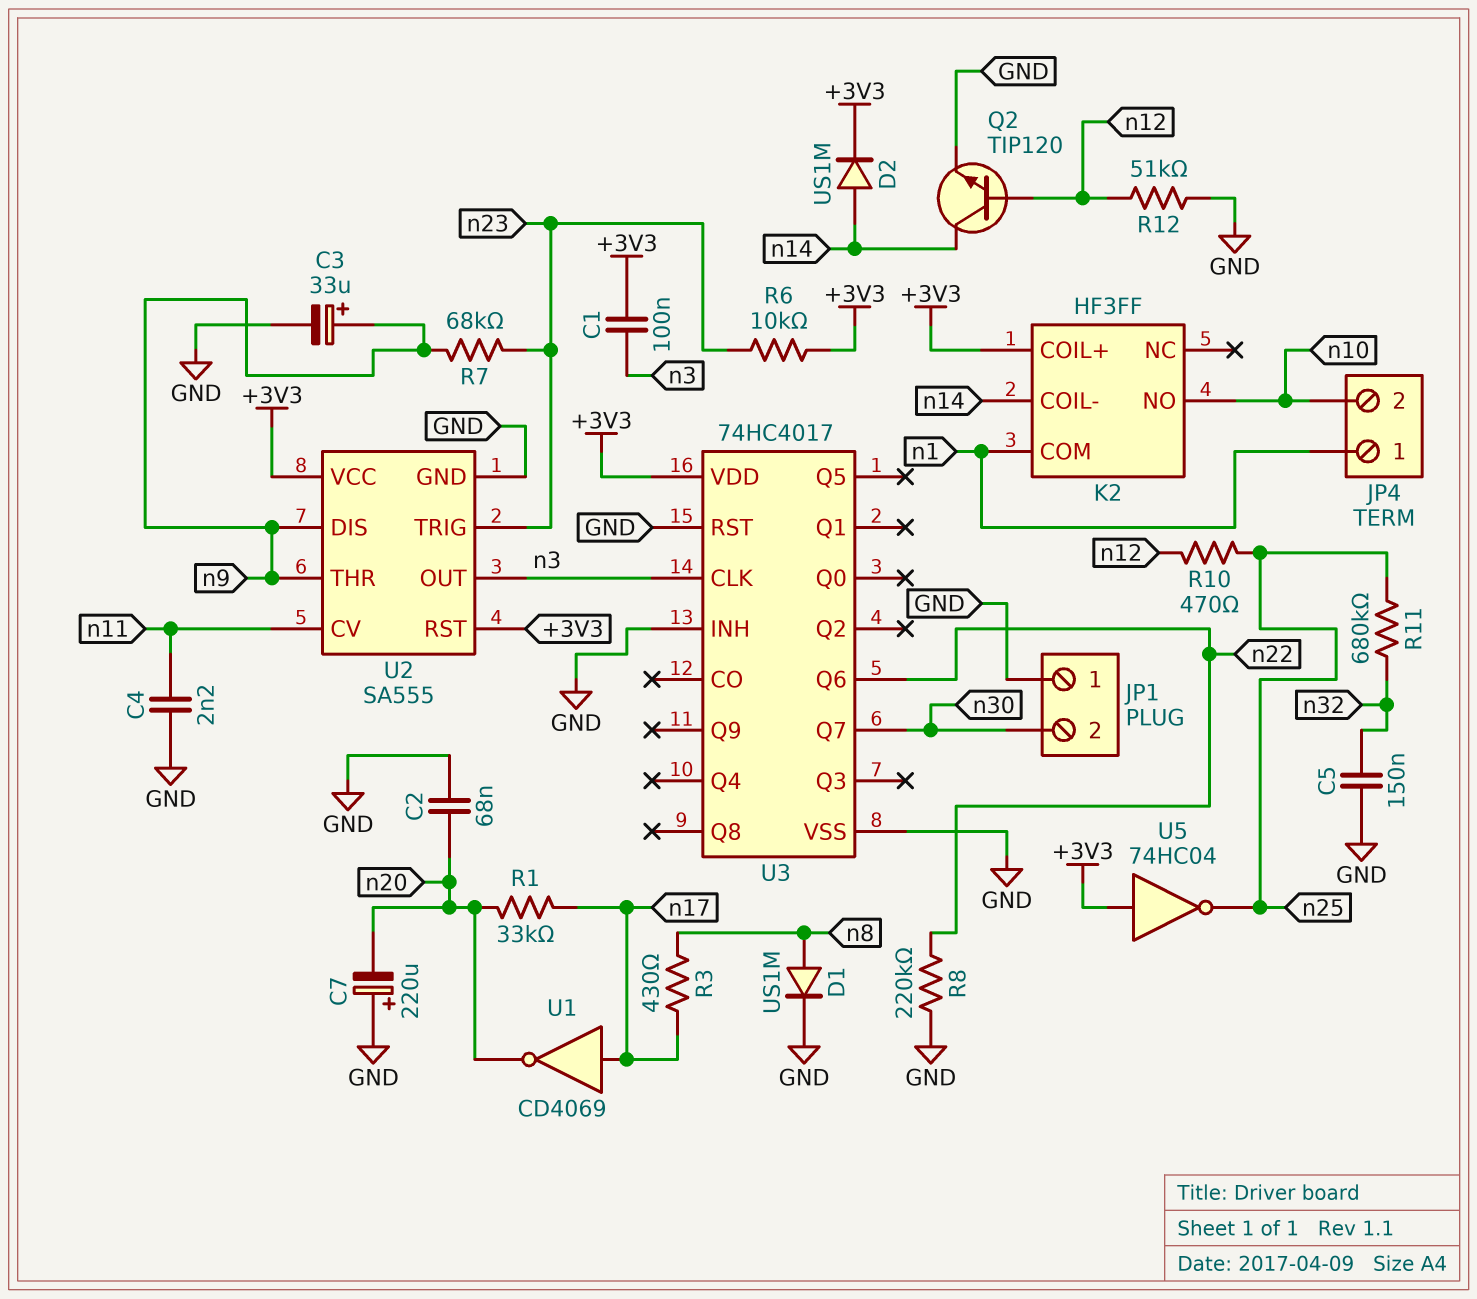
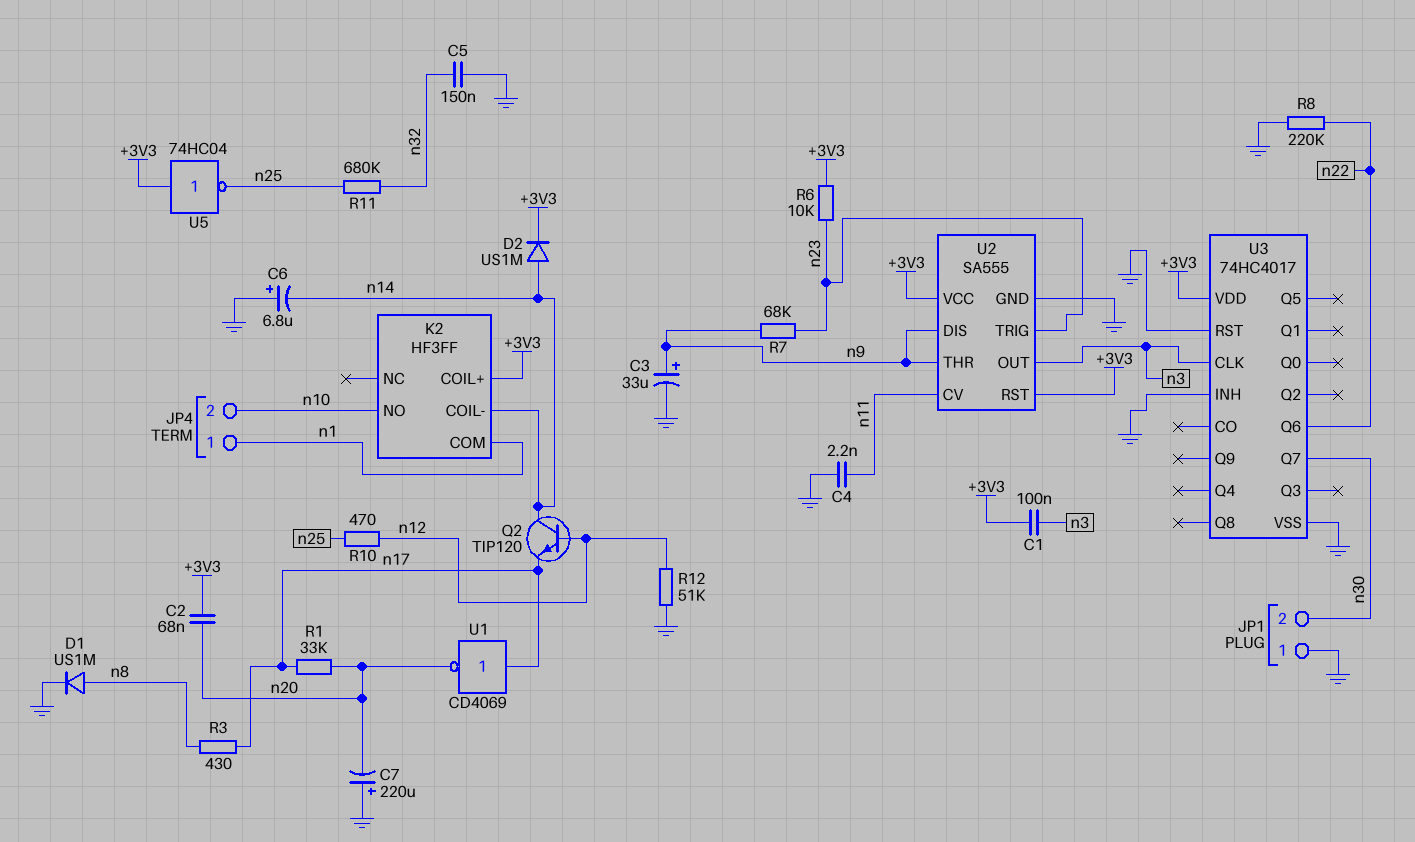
C2: 68nF (GND, n20) -> 68nF (+3V3, n20)
C6: none -> 6.8uF (plus GND, minus n14)
Q2: NPN TIP120 (B n12, C n14, E GND) -> NPN TIP120 (B n12, C n14, E n17)

